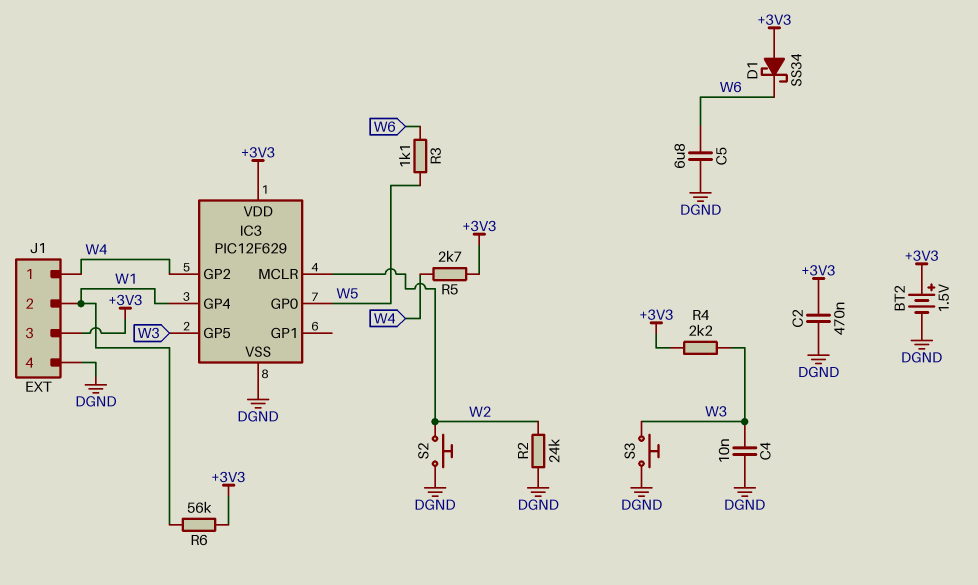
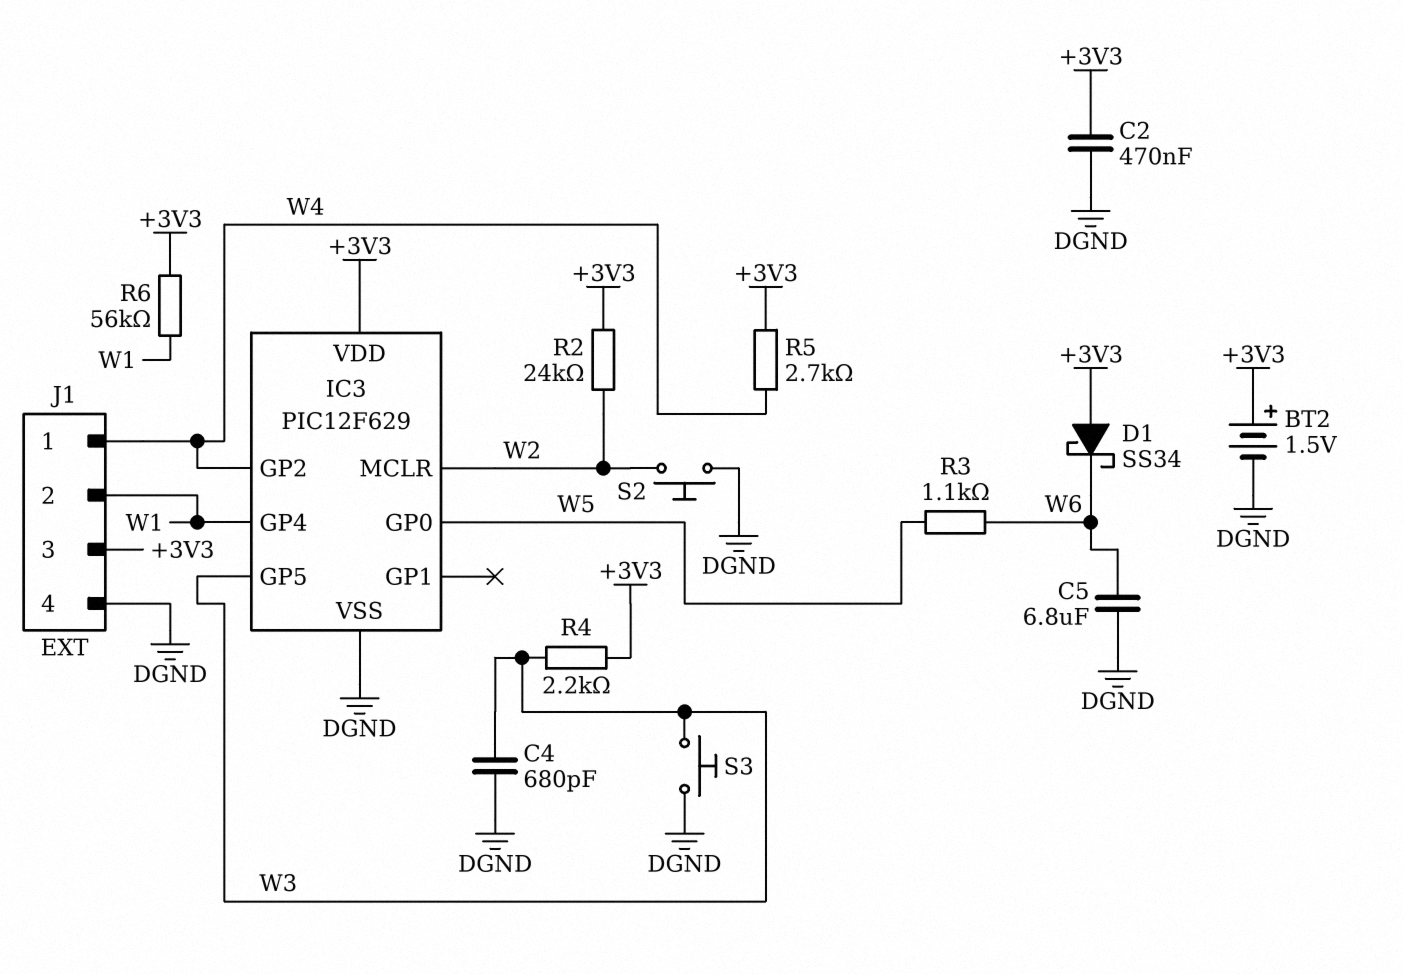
C4: 10nF (DGND, W3) -> 680pF (DGND, W3)
R2: 24k (DGND, W2) -> 24k (+3V3, W2)

